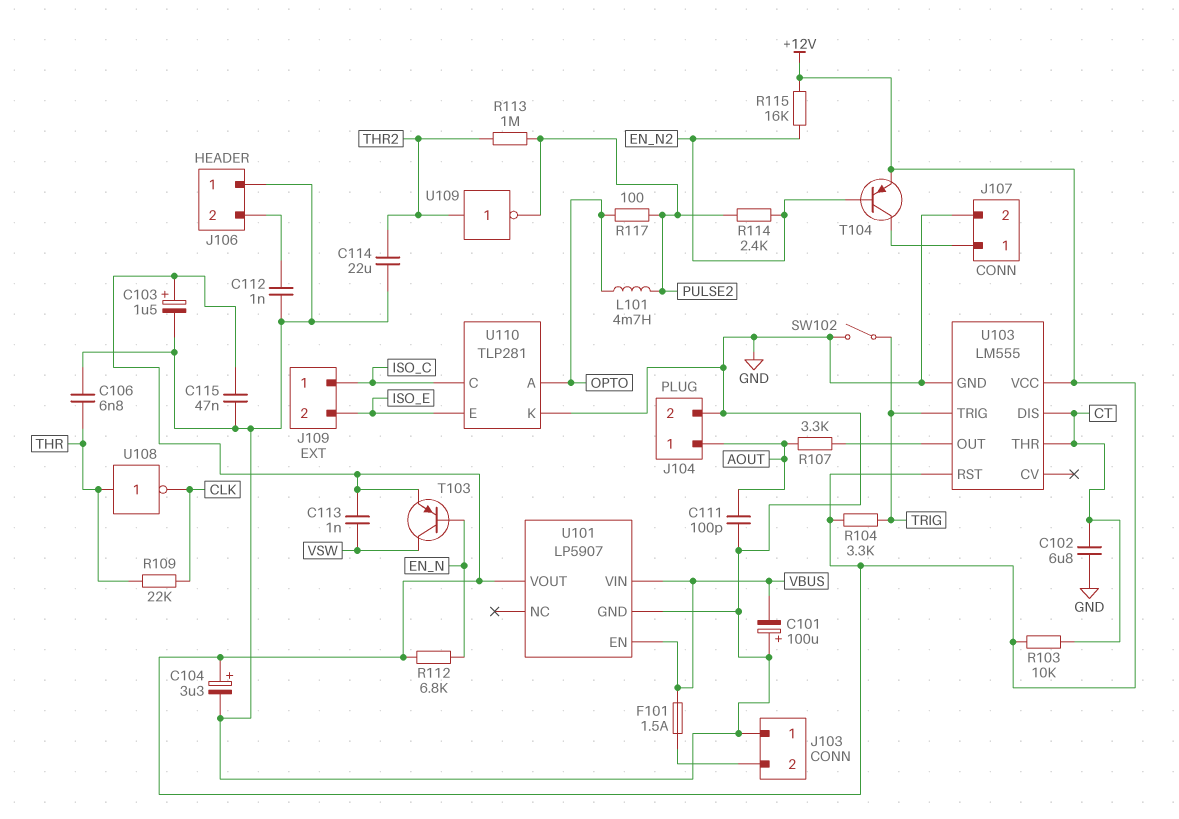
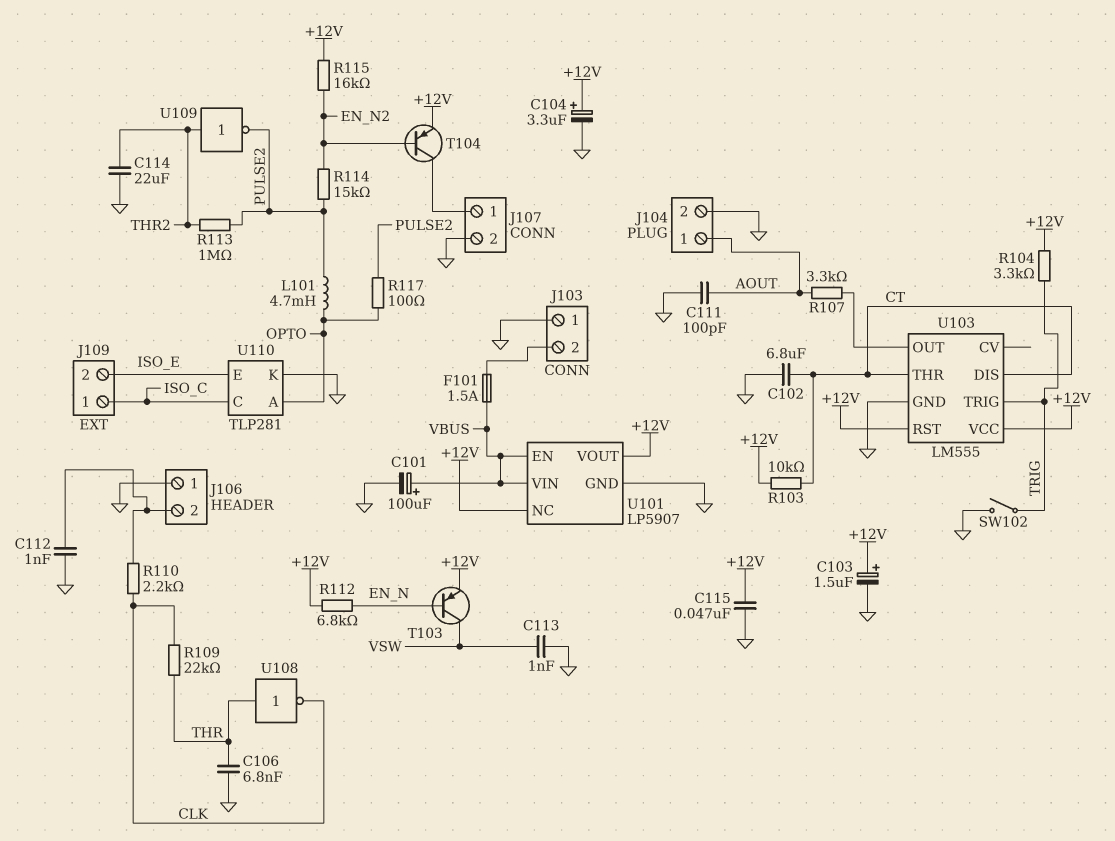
C101: 100uF (plus GND, minus VBUS) -> 100uF (plus VBUS, minus GND)
C113: 1nF (+12V, VSW) -> 1nF (GND, VSW)
R110: none -> 2.2k (CLK, J106/2)
R114: 2.4k (EN_N2, PULSE2) -> 15k (EN_N2, PULSE2)
U101 pin NC: none -> +12V

